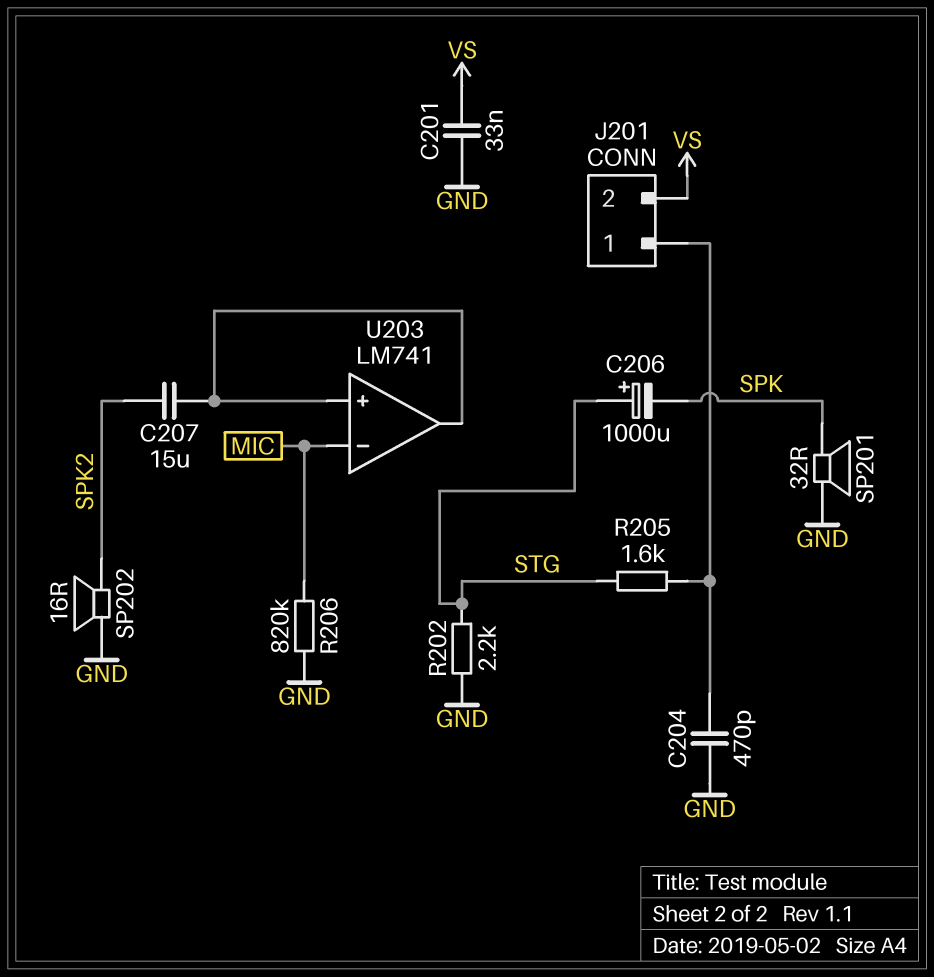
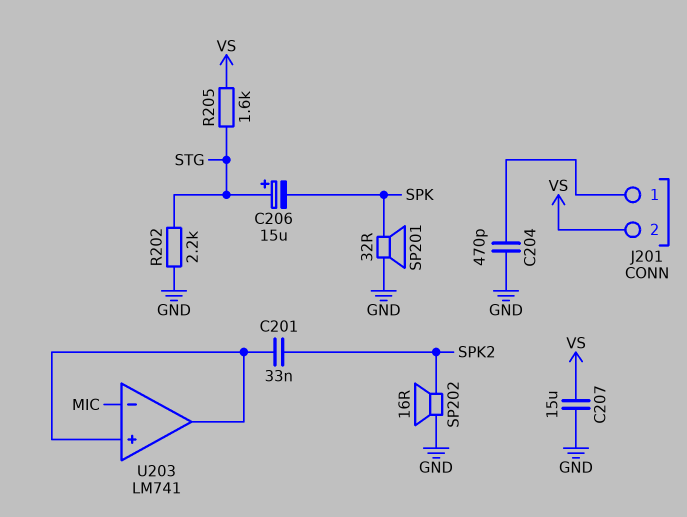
C201: 33nF (GND, VS) -> 33nF (SPK2, U203/in+)
C206: 1000uF (plus STG, minus SPK) -> 15uF (plus STG, minus SPK)
C207: 15uF (SPK2, U203/in+) -> 15uF (GND, VS)
R205: 1.6k (J201/1, STG) -> 1.6k (STG, VS)
R206: 820k (GND, MIC) -> none

